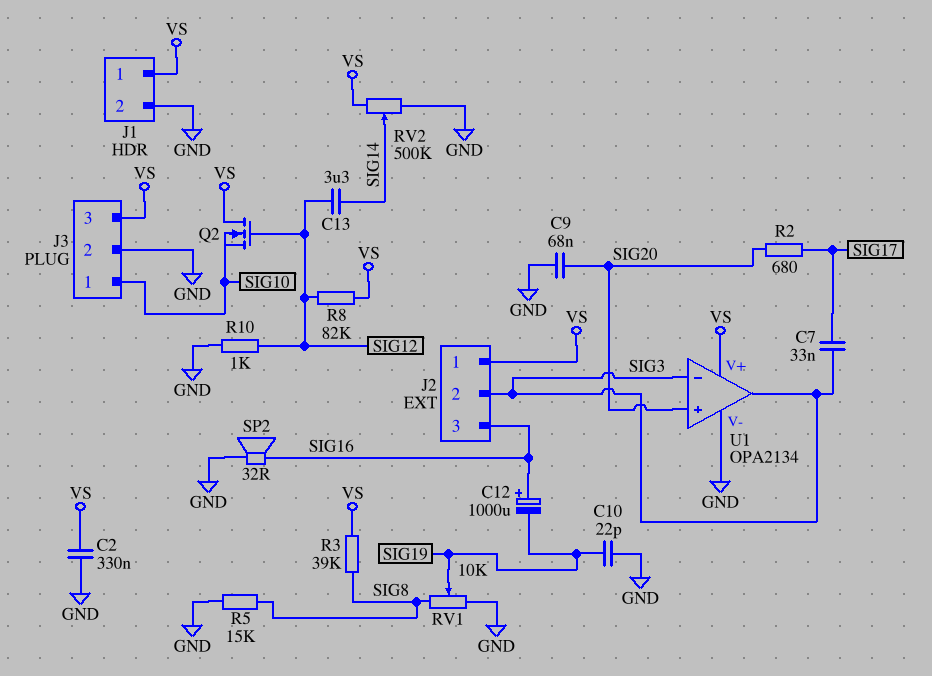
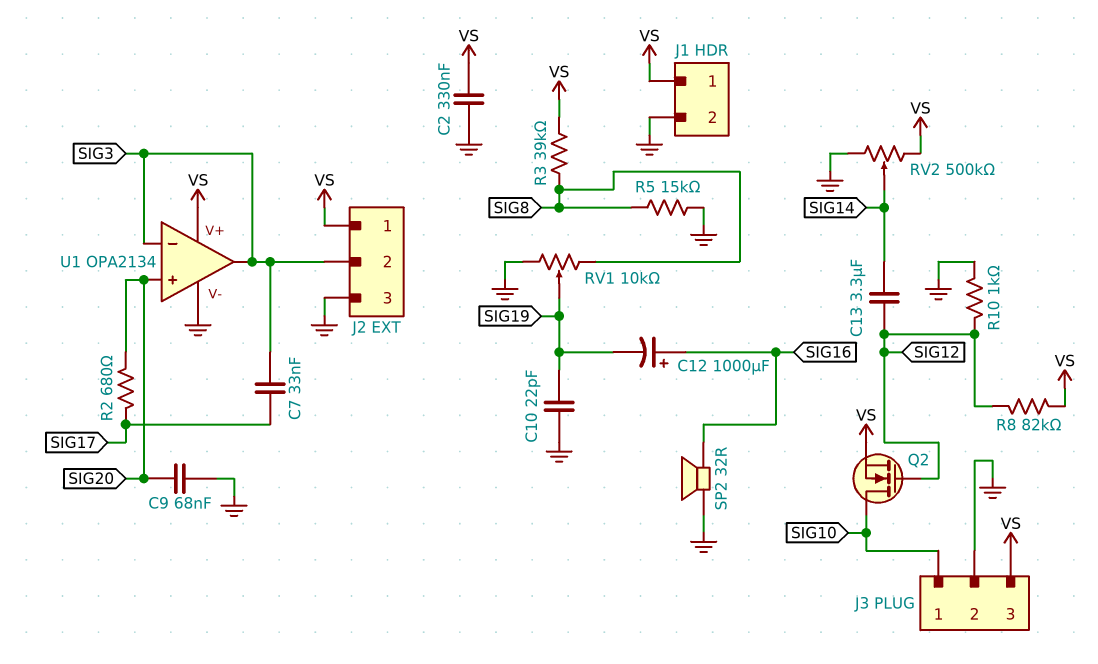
J2 pin 3: SIG16 -> GND
Q2: NMOS (G SIG12, D VS, S SIG10) -> NMOS (G SIG12, D SIG10, S VS)

